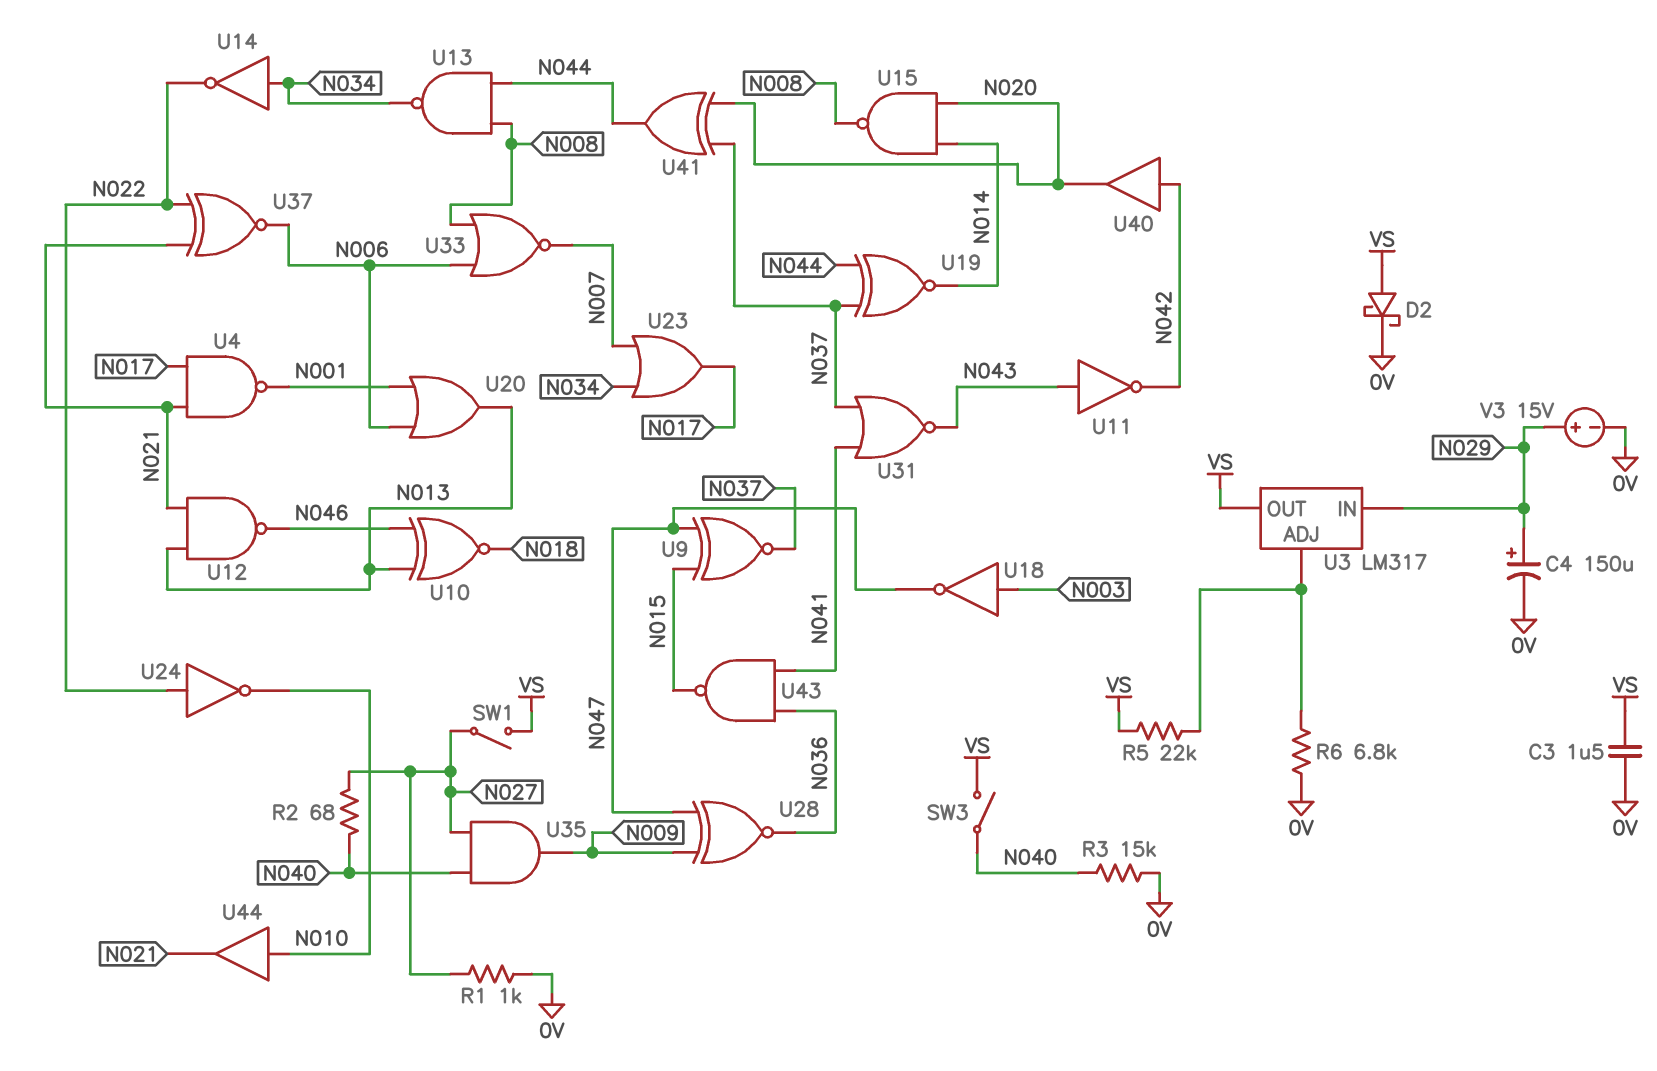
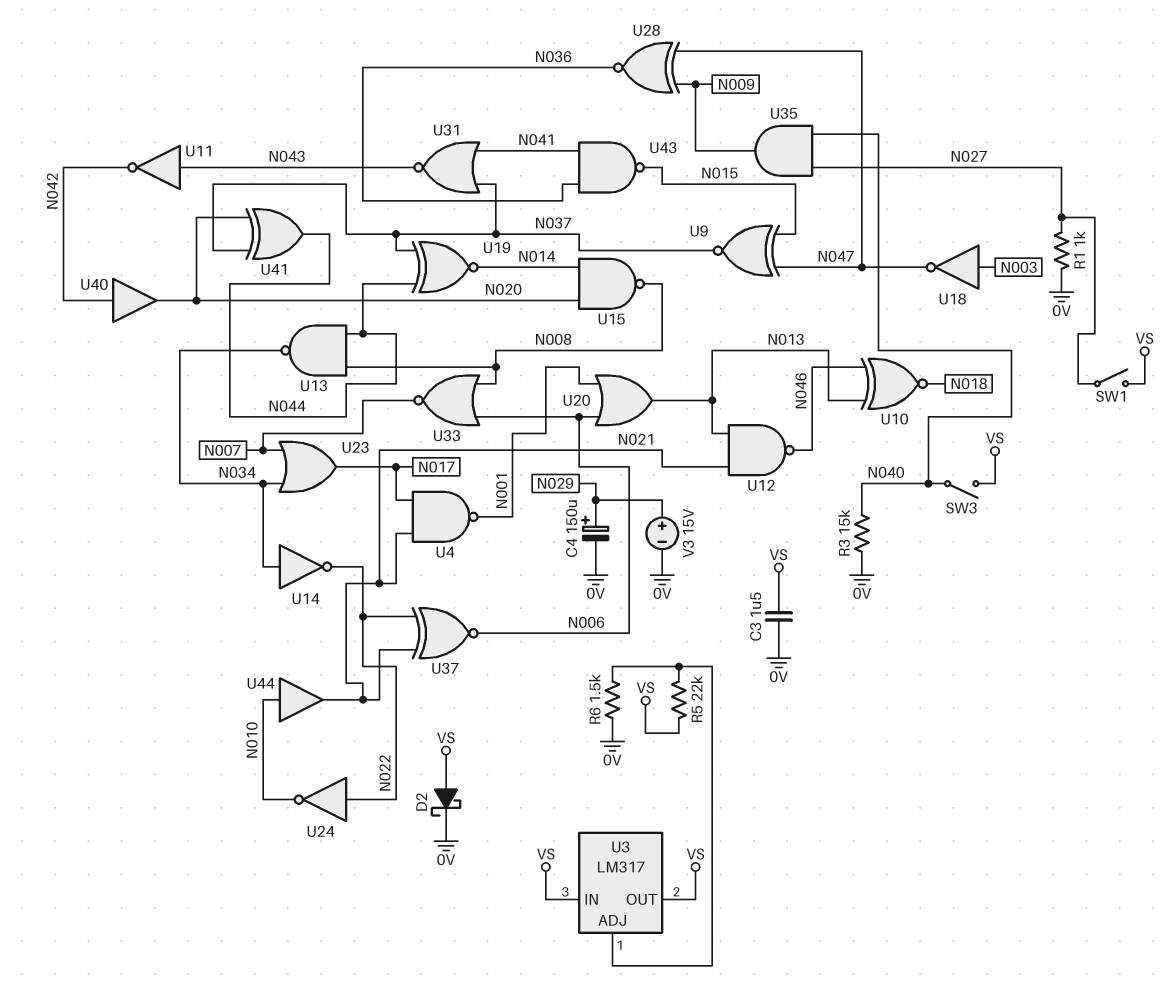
R2: 68 (N027, N040) -> none
R6: 6.8k (0V, U3/ADJ) -> 1.5k (0V, U3/ADJ)
U3 pin IN: N029 -> VS

